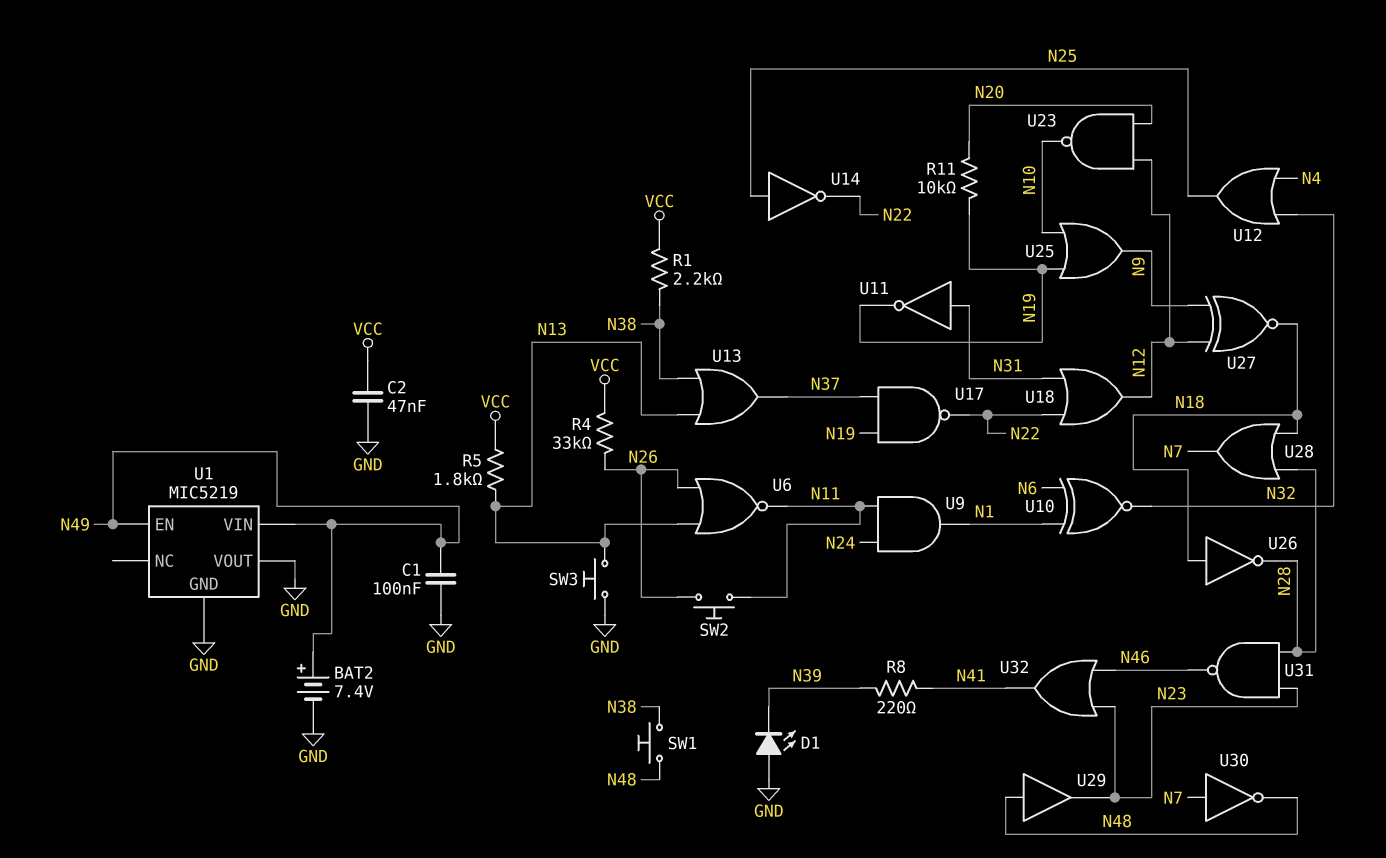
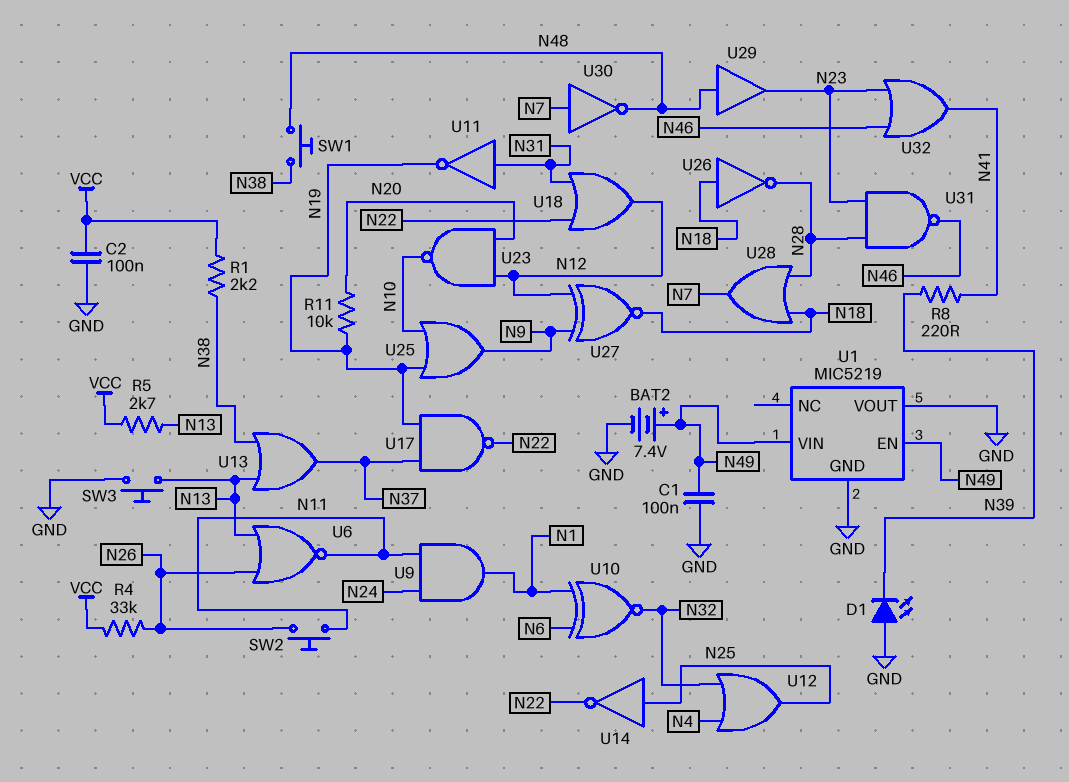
C2: 47nF (GND, VCC) -> 100nF (GND, VCC)
R5: 1.8k (N13, VCC) -> 2.7k (N13, VCC)

